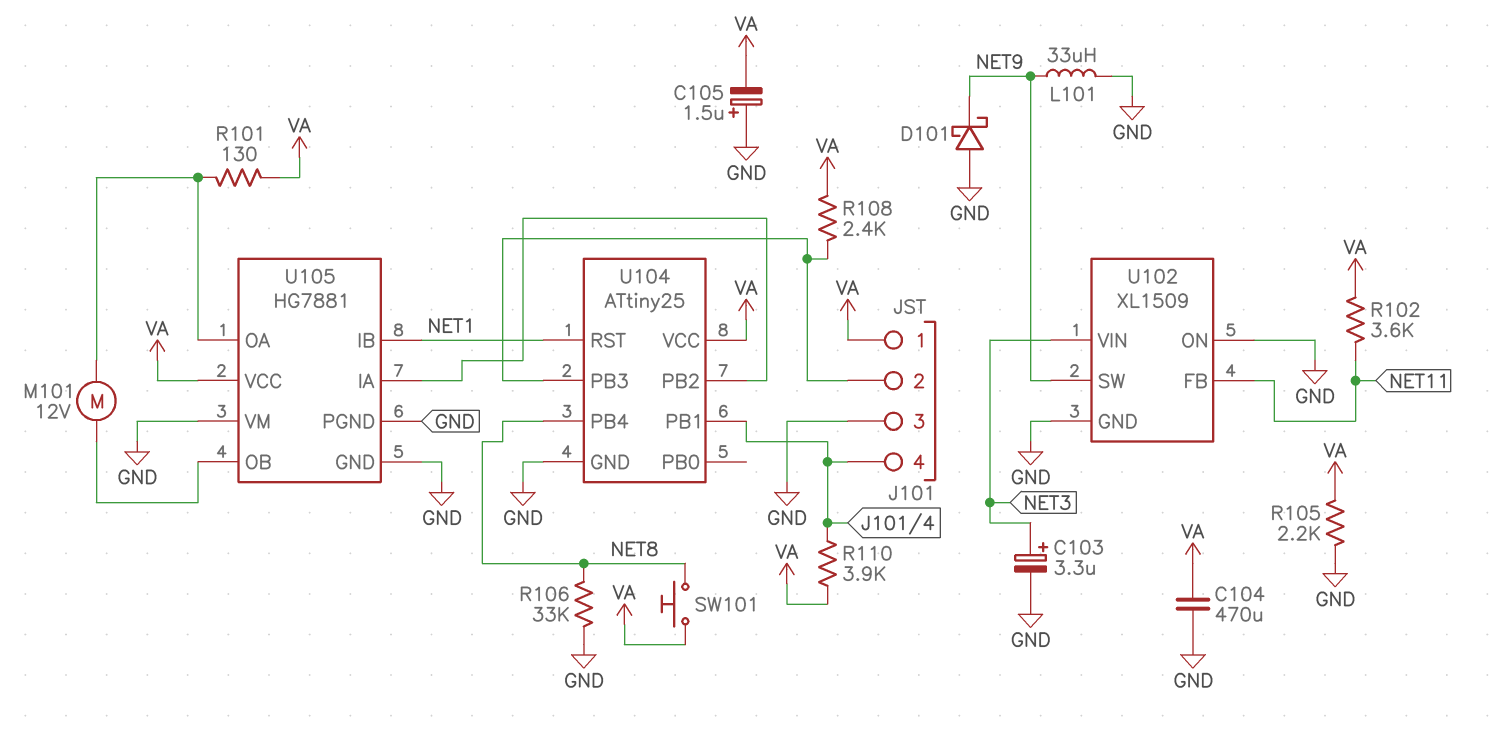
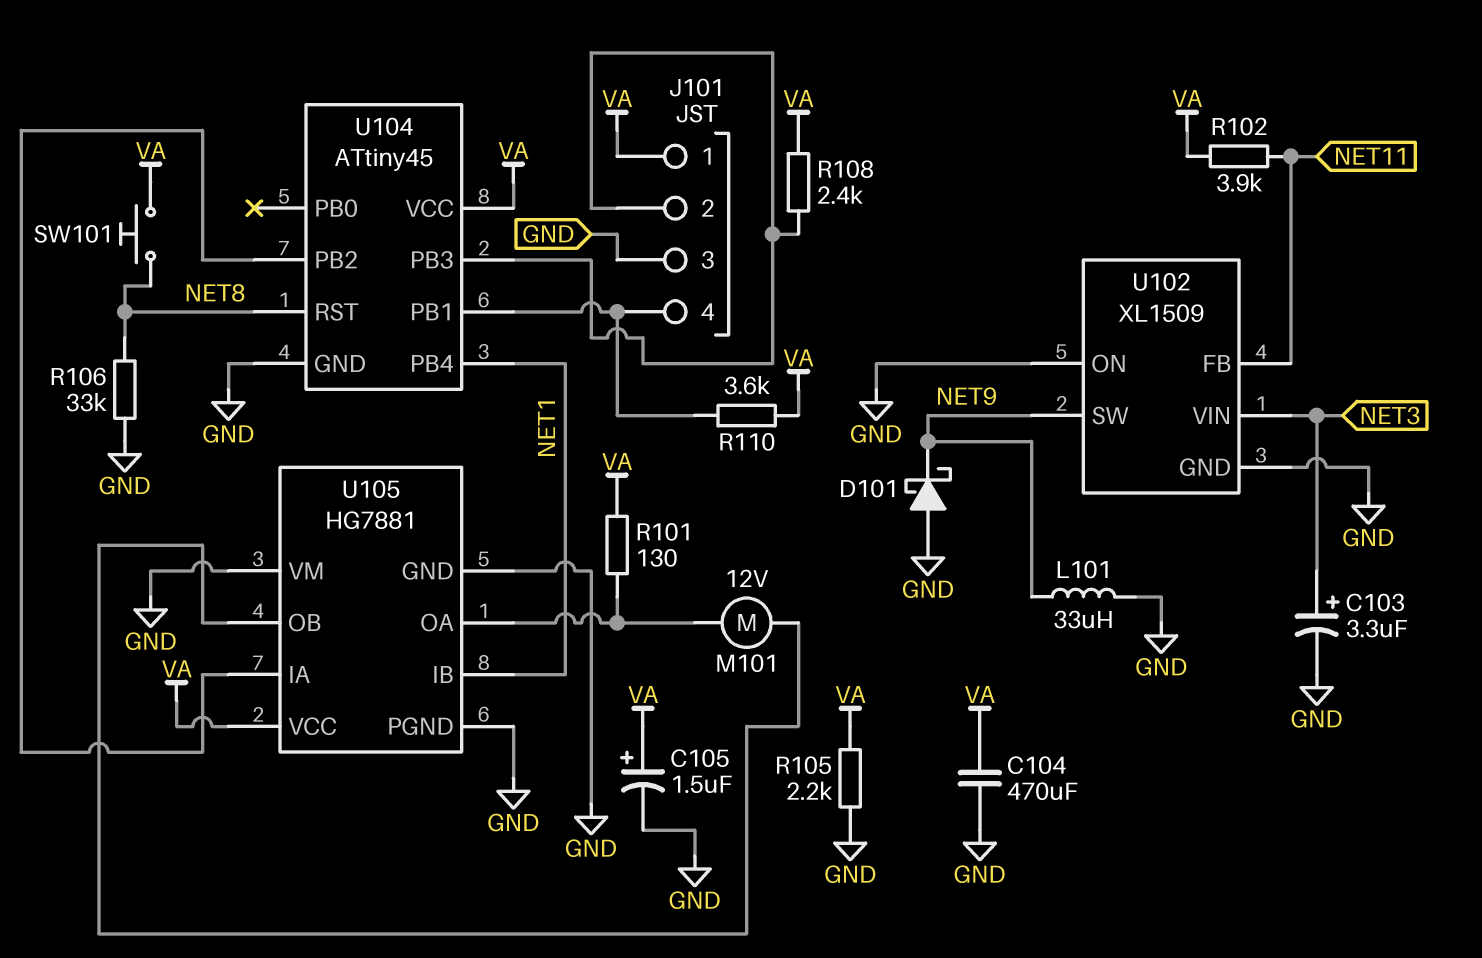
C105: 1.5uF (plus GND, minus VA) -> 1.5uF (plus VA, minus GND)
R102: 3.6k (NET11, VA) -> 3.9k (NET11, VA)
R110: 3.9k (J101/4, VA) -> 3.6k (J101/4, VA)
U104: ATtiny25 -> ATtiny45
U104 pin PB4: NET8 -> NET1
U104 pin RST: NET1 -> NET8

